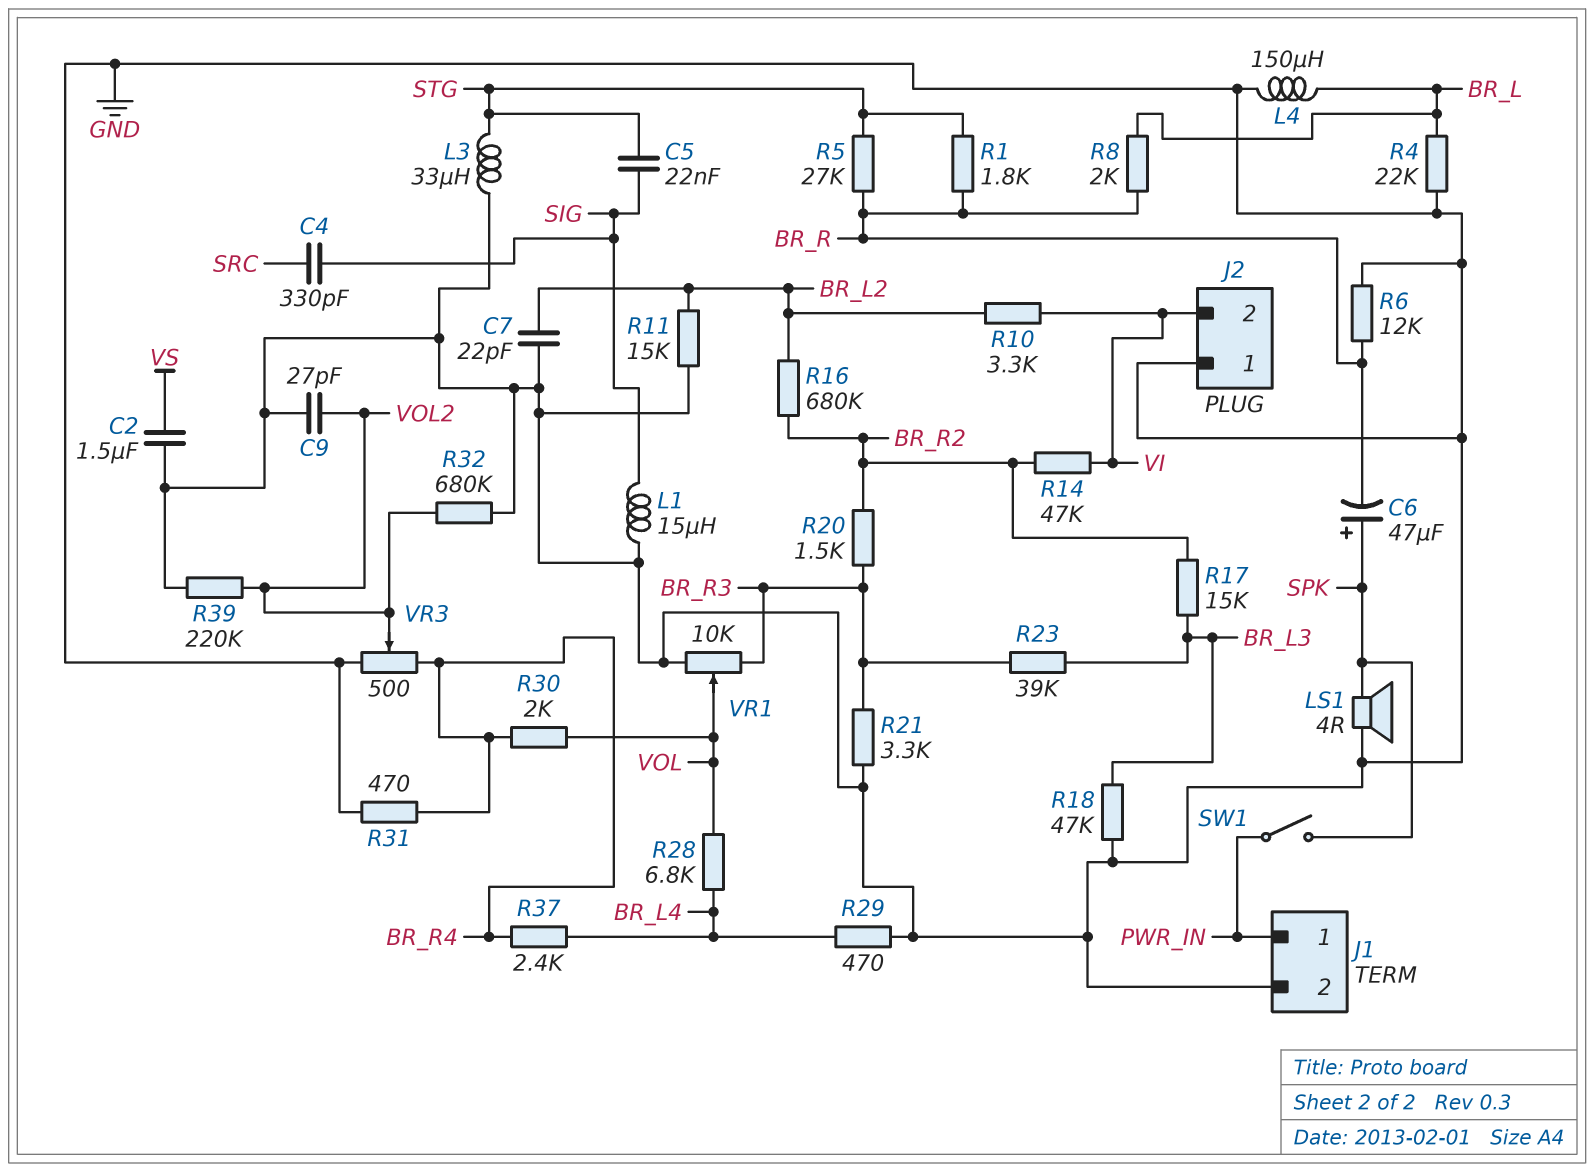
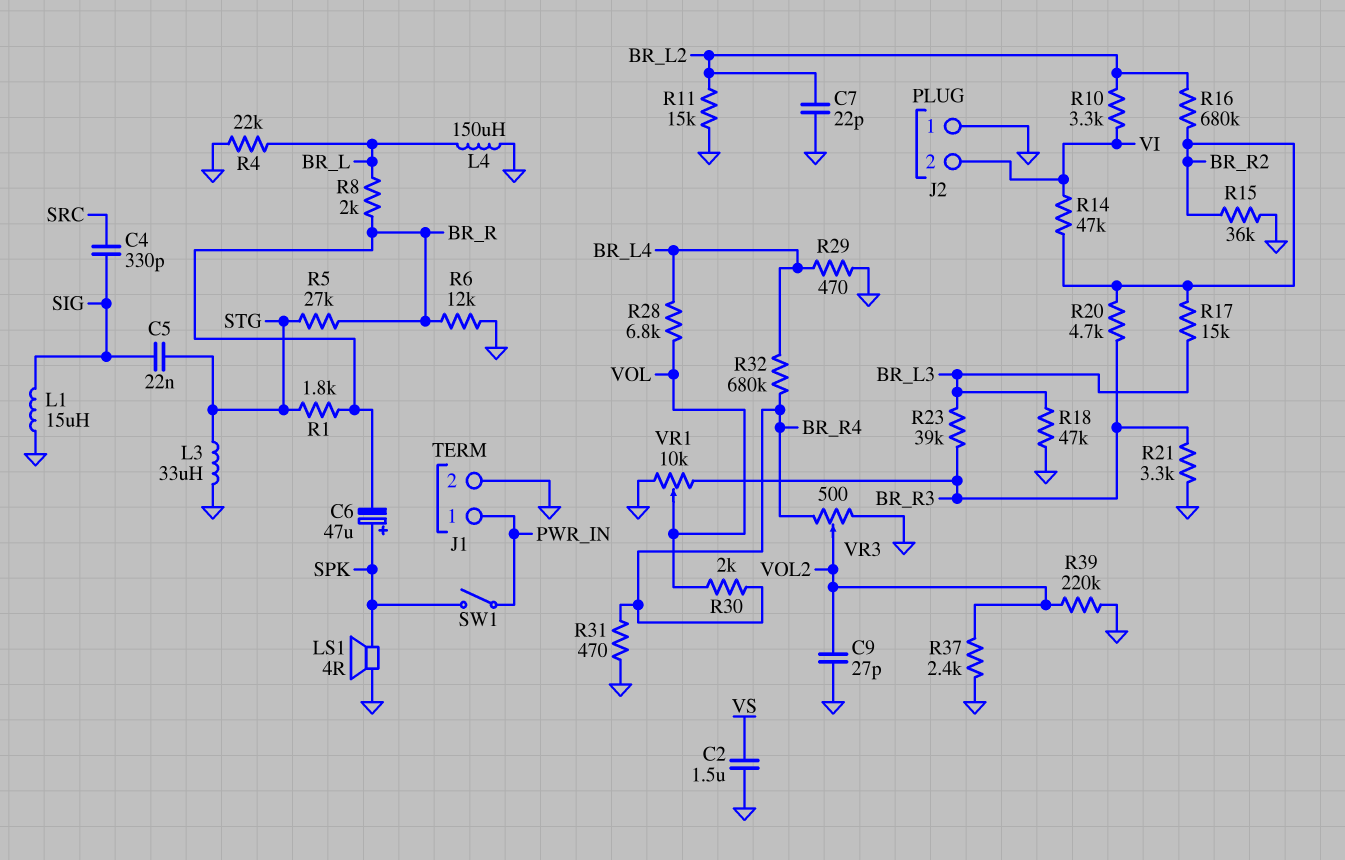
R15: none -> 36k (BR_R2, GND)
R20: 1.5k (BR_R2, BR_R3) -> 4.7k (BR_R2, BR_R3)
R32: 680k (GND, VOL2) -> 680k (BR_L4, BR_R4)
R37: 2.4k (BR_L4, BR_R4) -> 2.4k (GND, VOL2)

